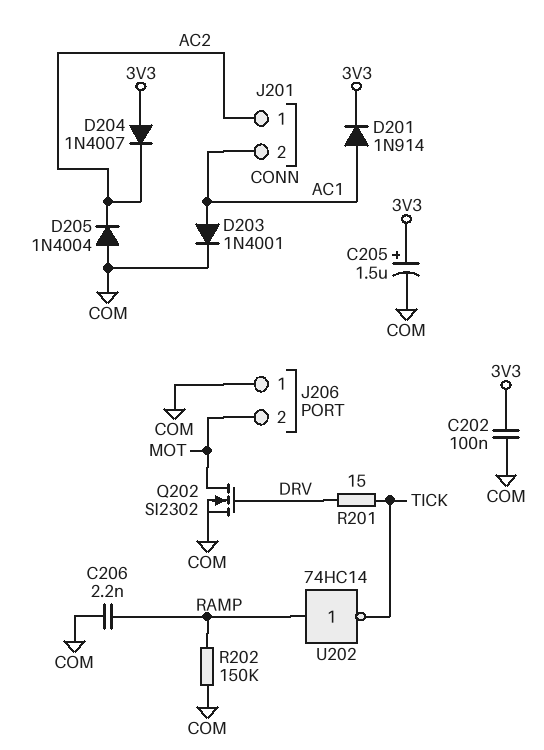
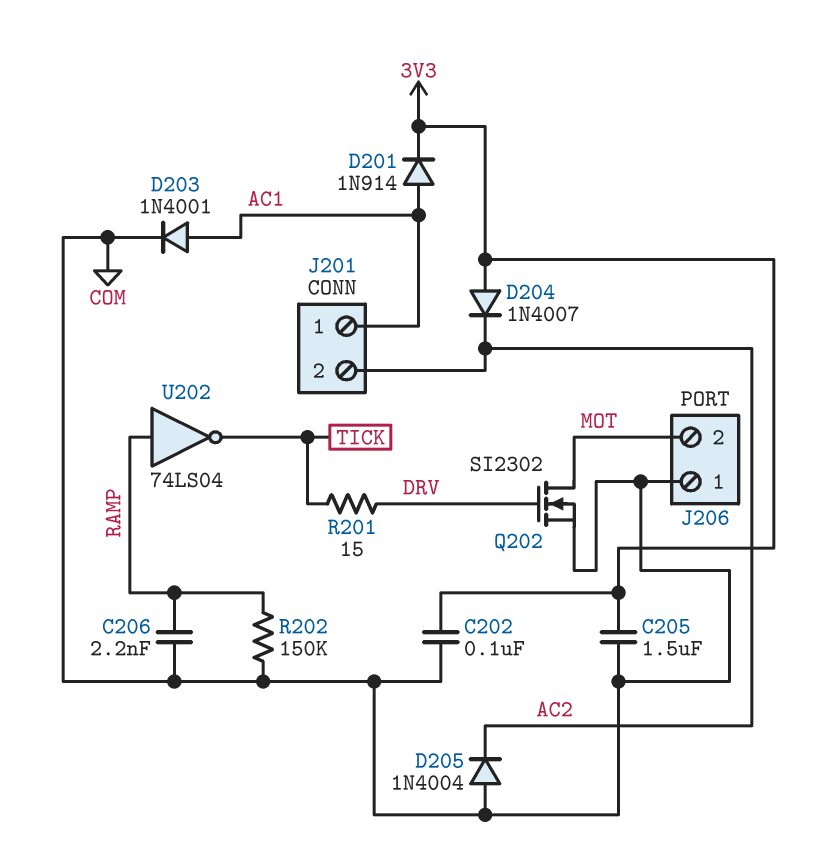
C205: 1.5uF (plus 3V3, minus COM) -> 1.5uF (3V3, COM)
J201 pin 1: AC2 -> AC1
J201 pin 2: AC1 -> AC2
U202: NOT 74HC14 (in RAMP, out TICK) -> NOT 74LS04 (in RAMP, out TICK)

